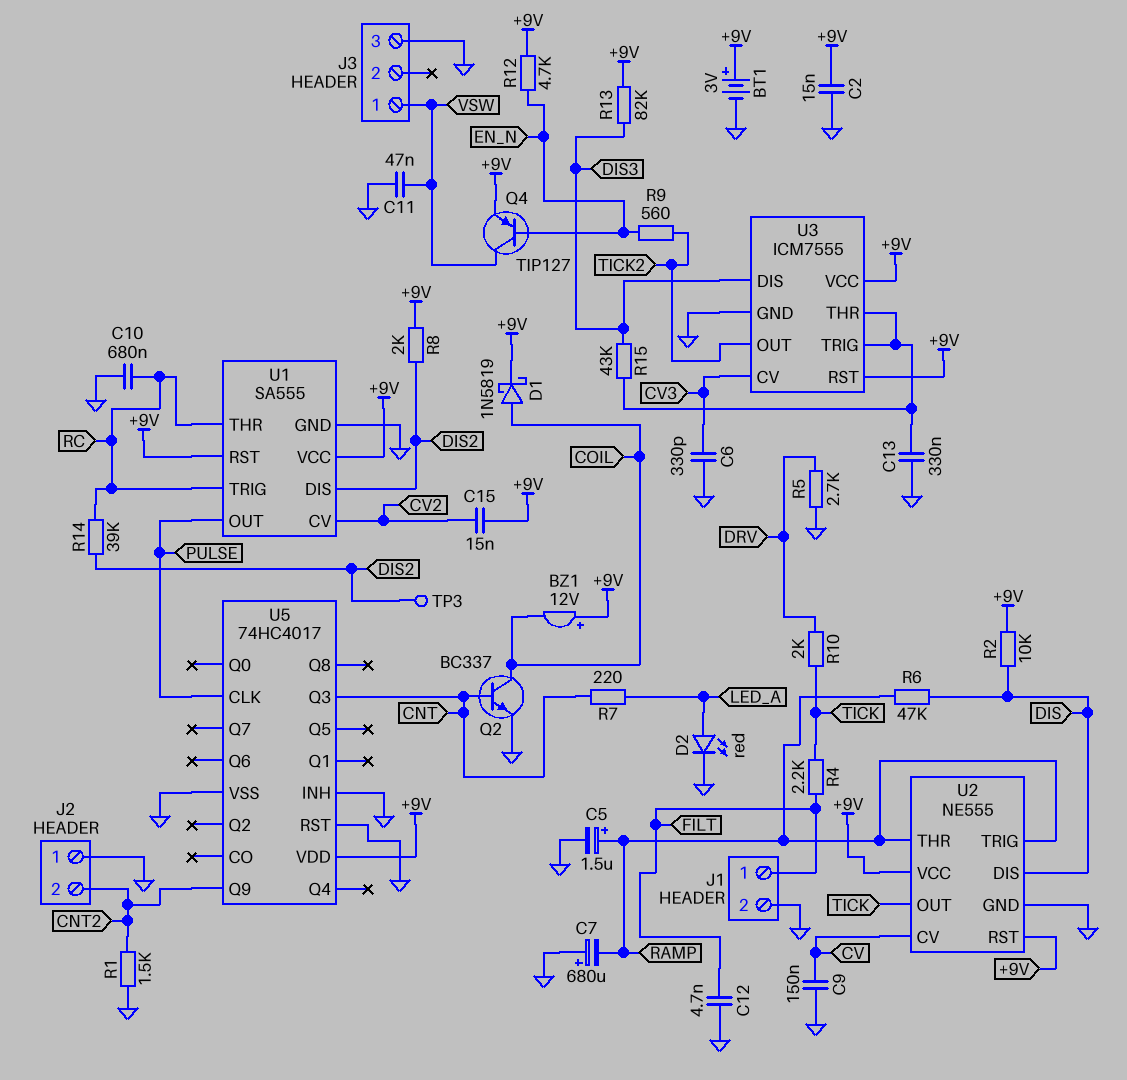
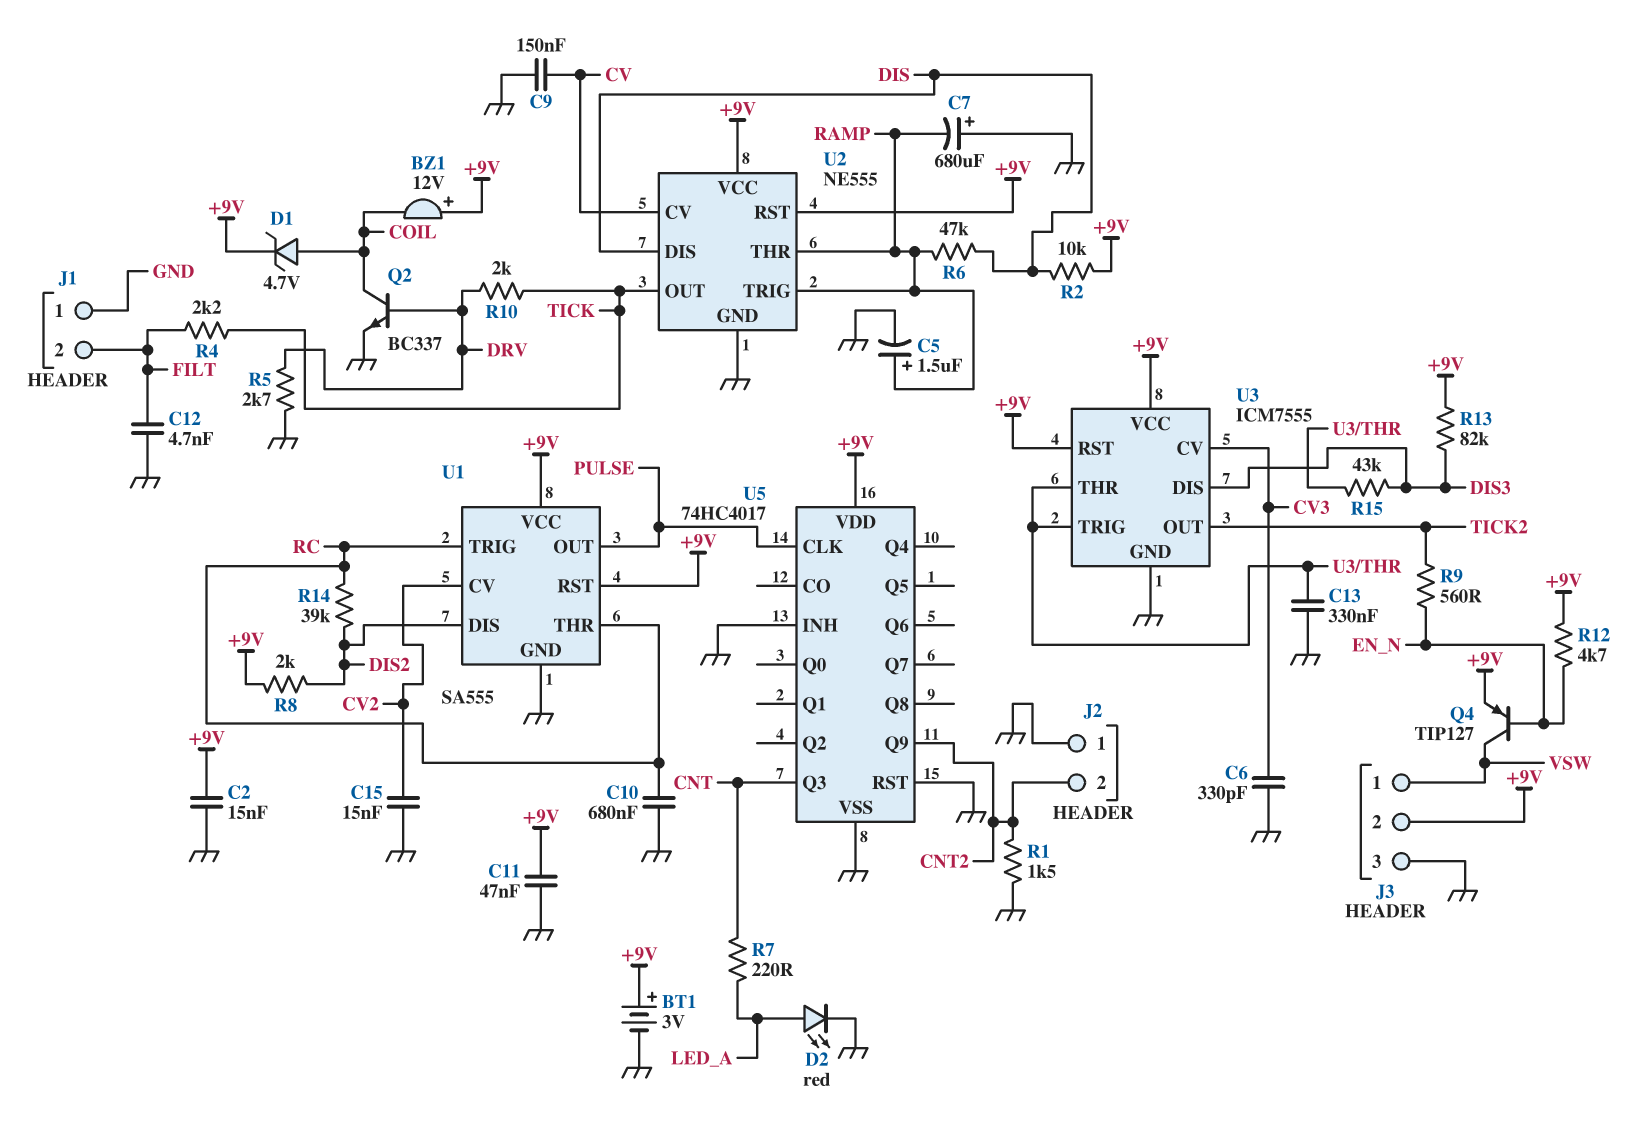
C11: 47nF (GND, VSW) -> 47nF (+9V, GND)
C15: 15nF (+9V, CV2) -> 15nF (CV2, GND)
D1: schottky 1N5819 (A COIL, K +9V) -> zener 4.7V (A COIL, K +9V)
J1 pin 1: FILT -> GND
J1 pin 2: GND -> FILT
J3 pin 2: none -> +9V
Q2: NPN BC337 (B CNT, C COIL, E GND) -> NPN BC337 (B DRV, C COIL, E GND)
TP3: test point (DIS2) -> none

